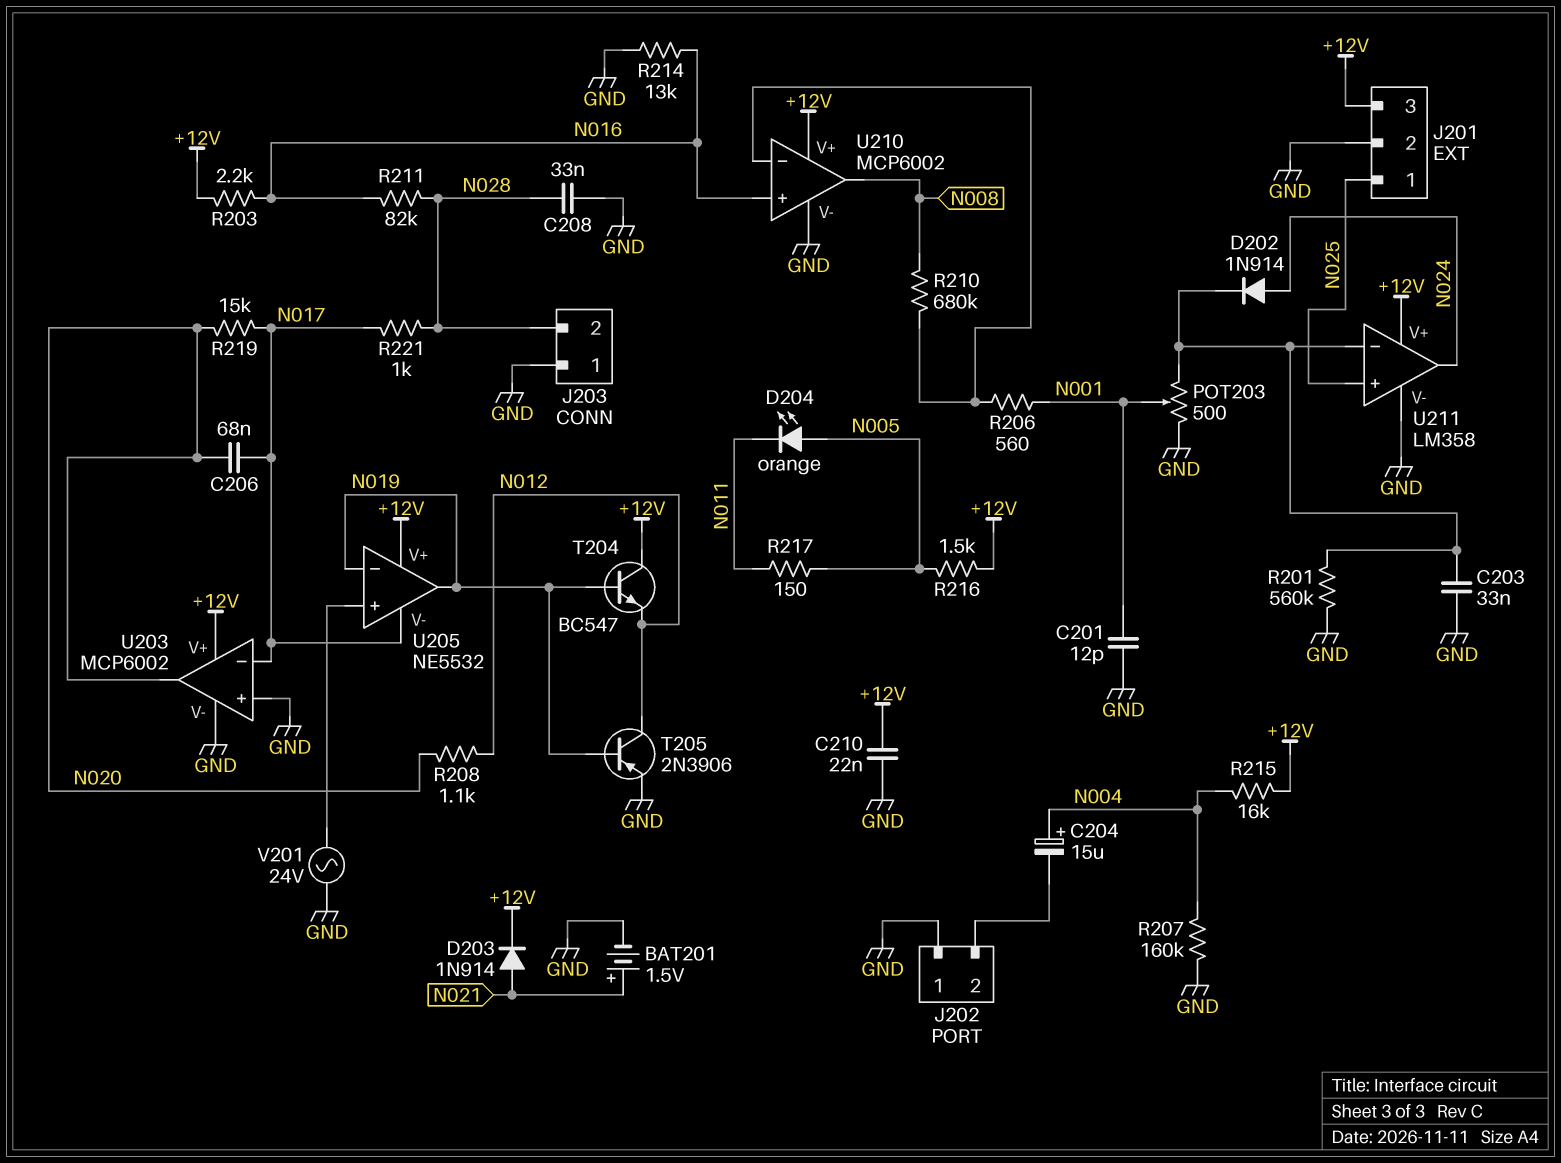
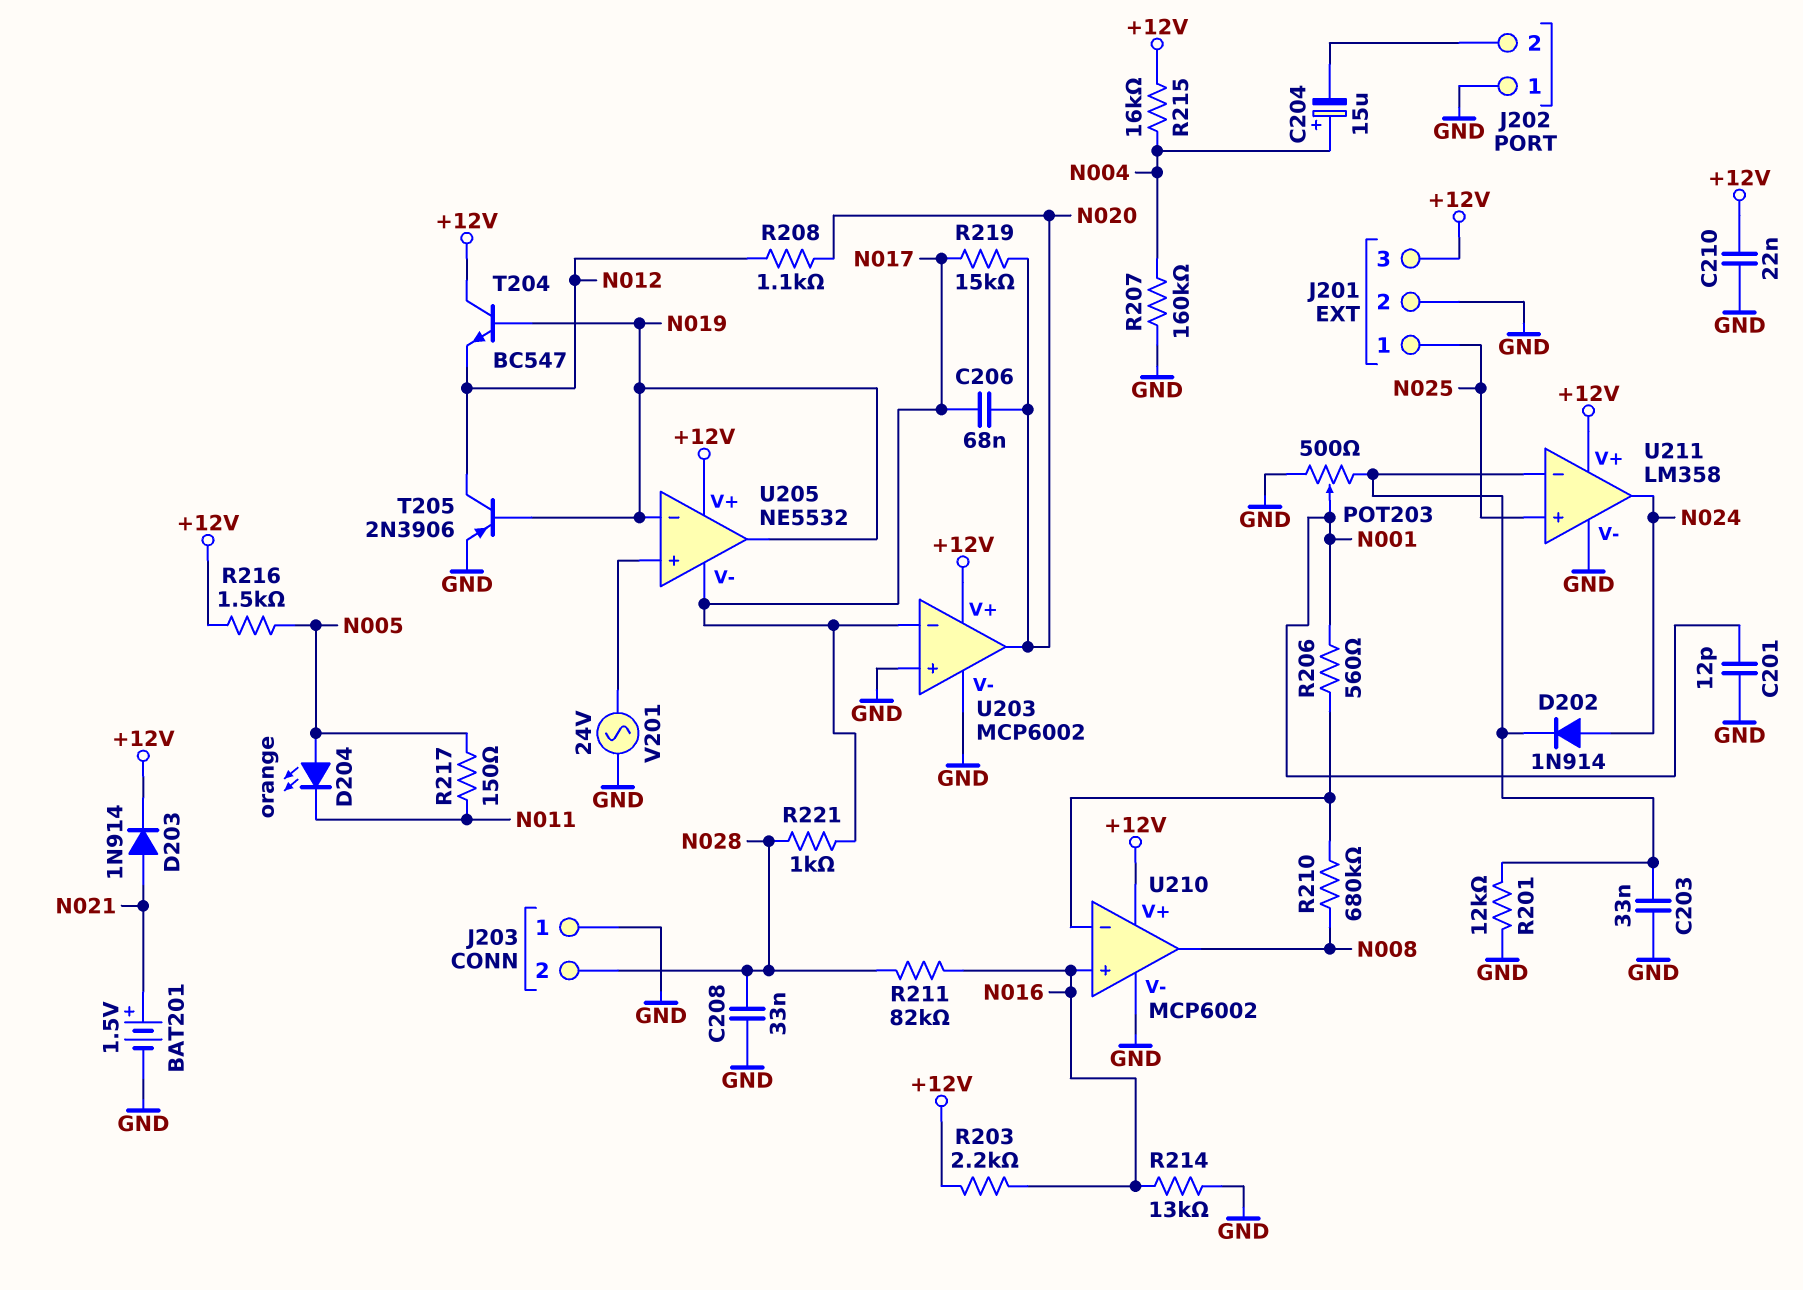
R201: 560k (GND, U211/in-) -> 12k (GND, U211/in-)

